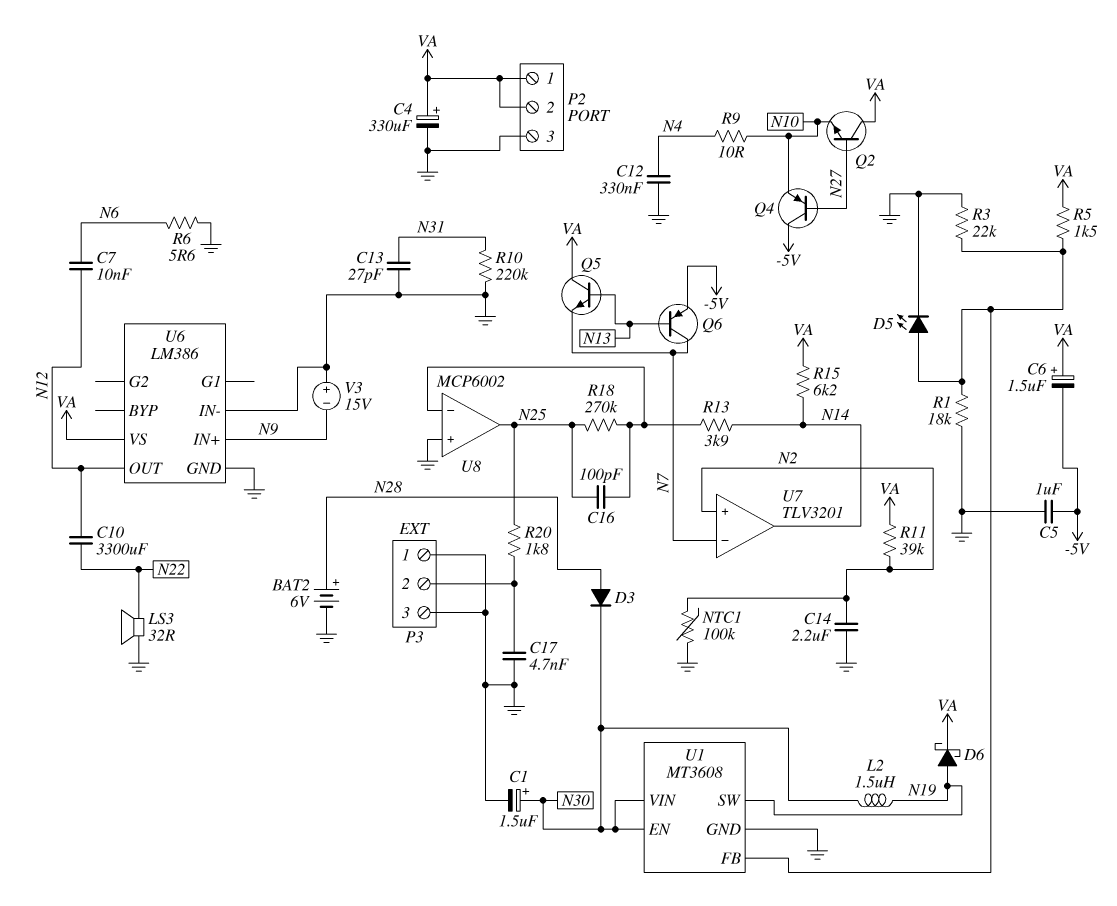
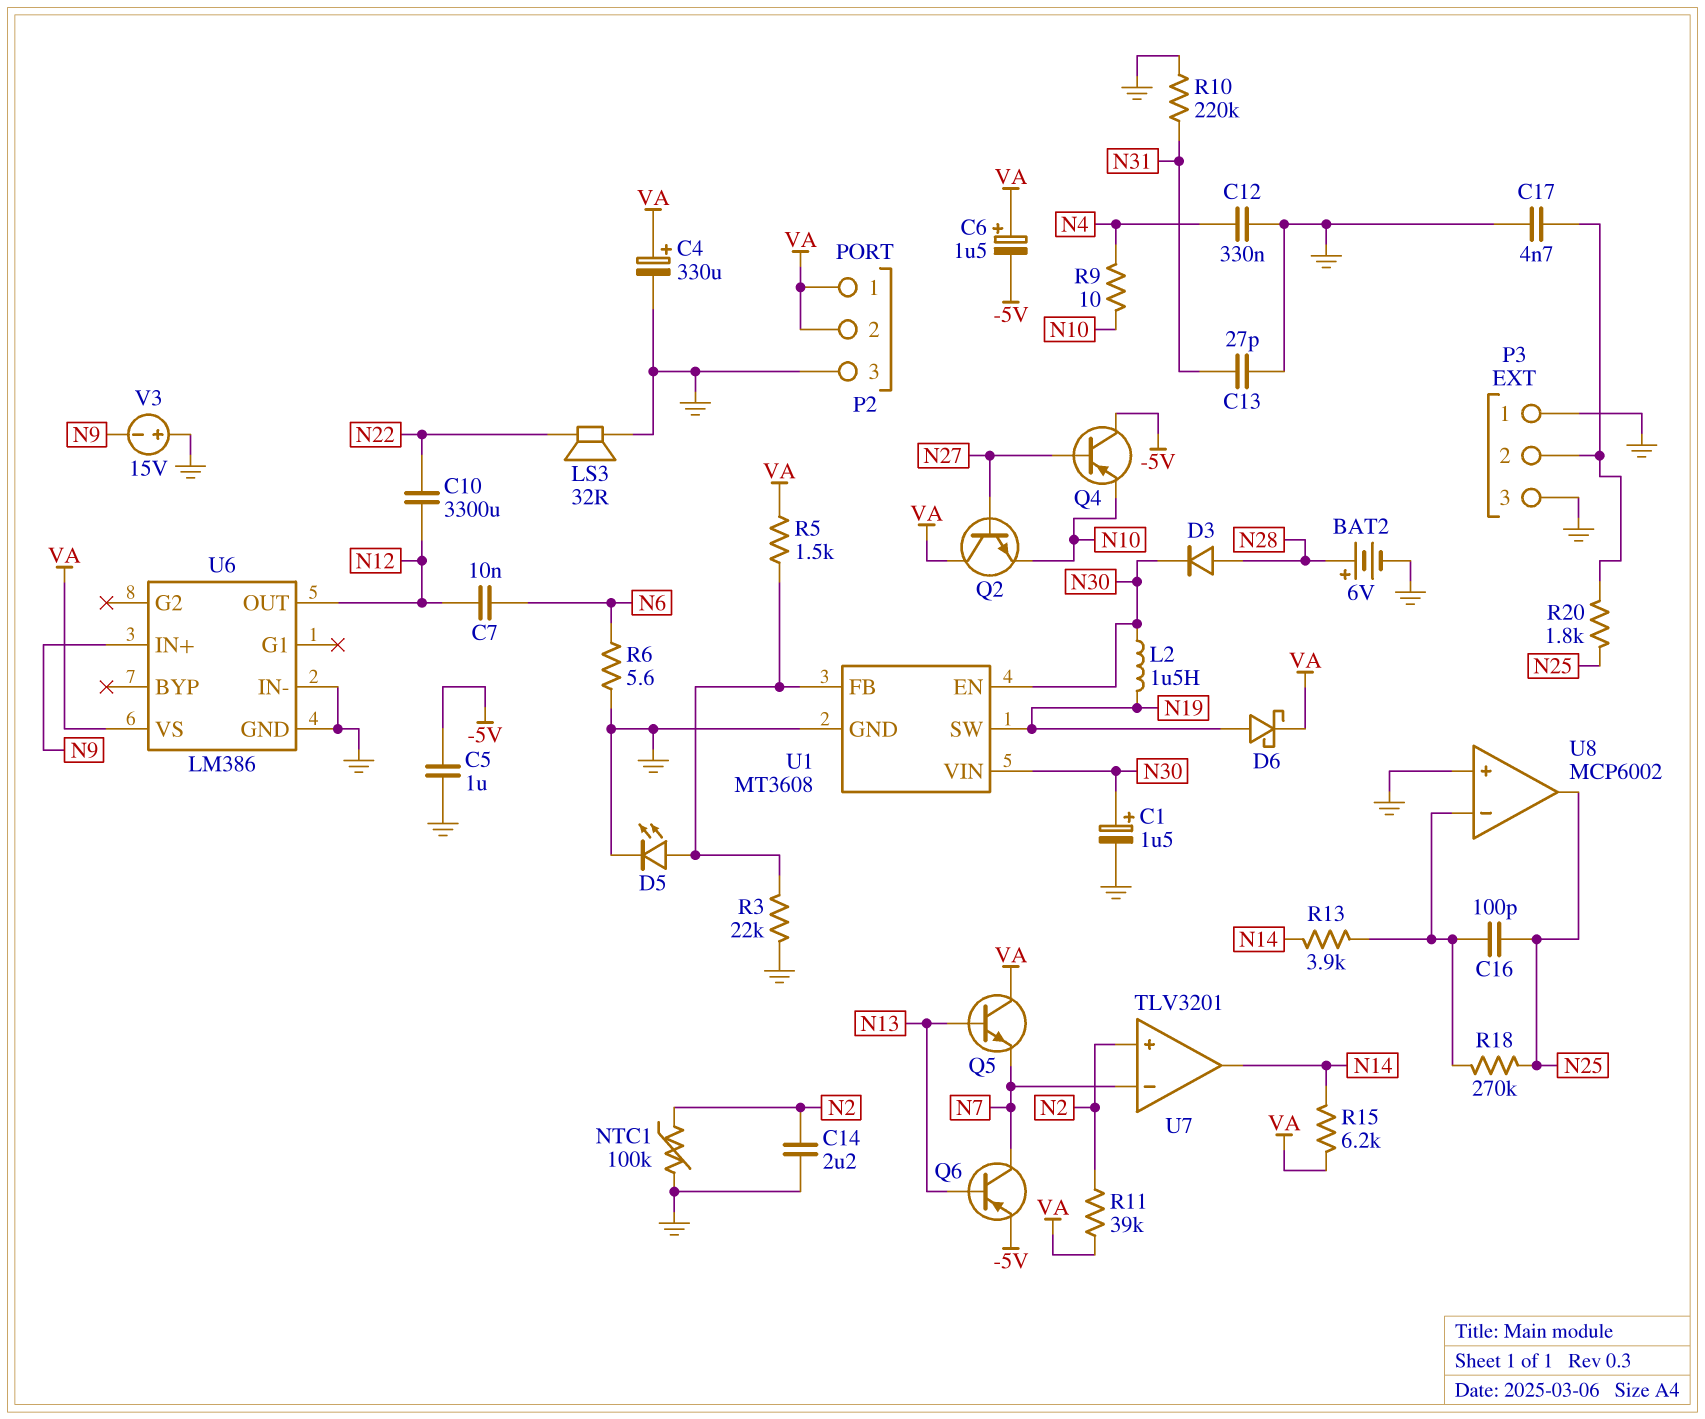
R1: 18k (GND, U1/FB) -> none

